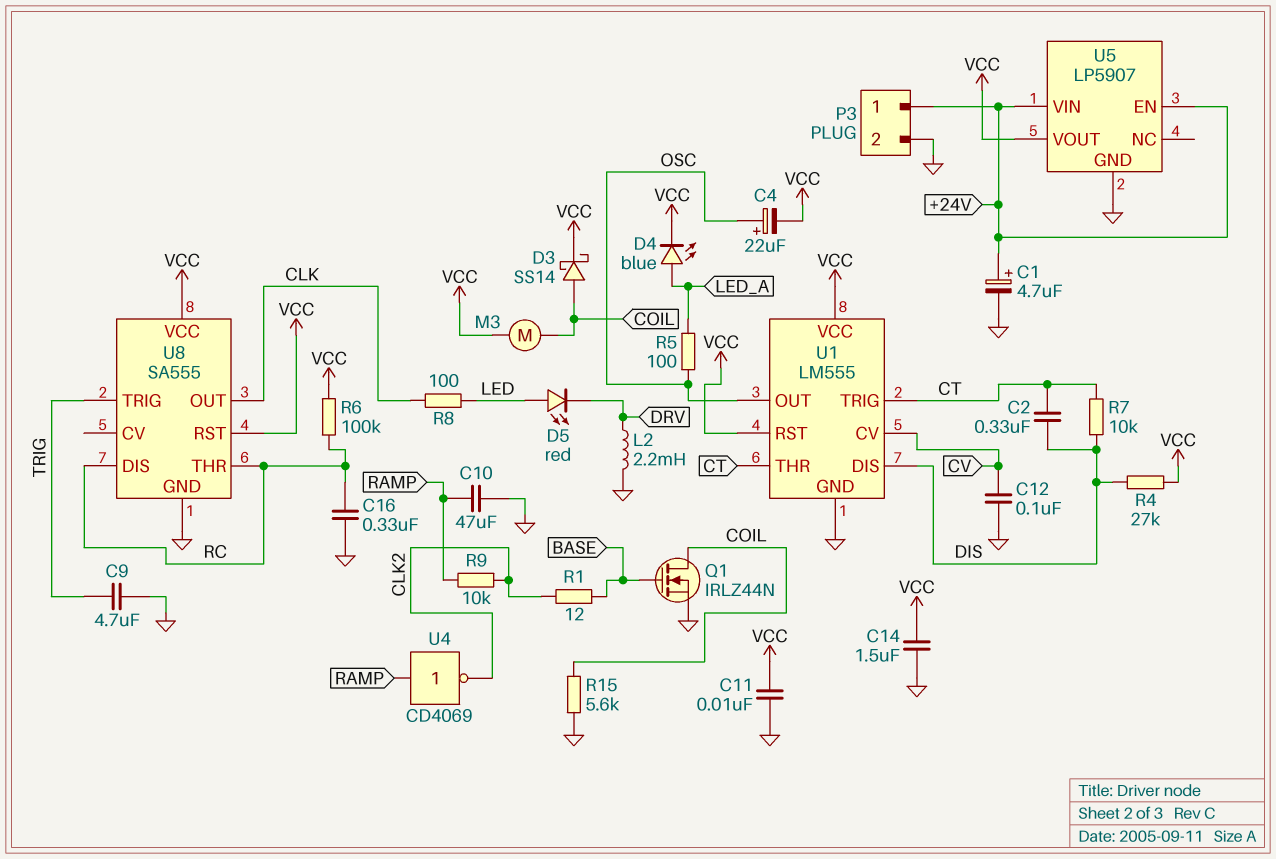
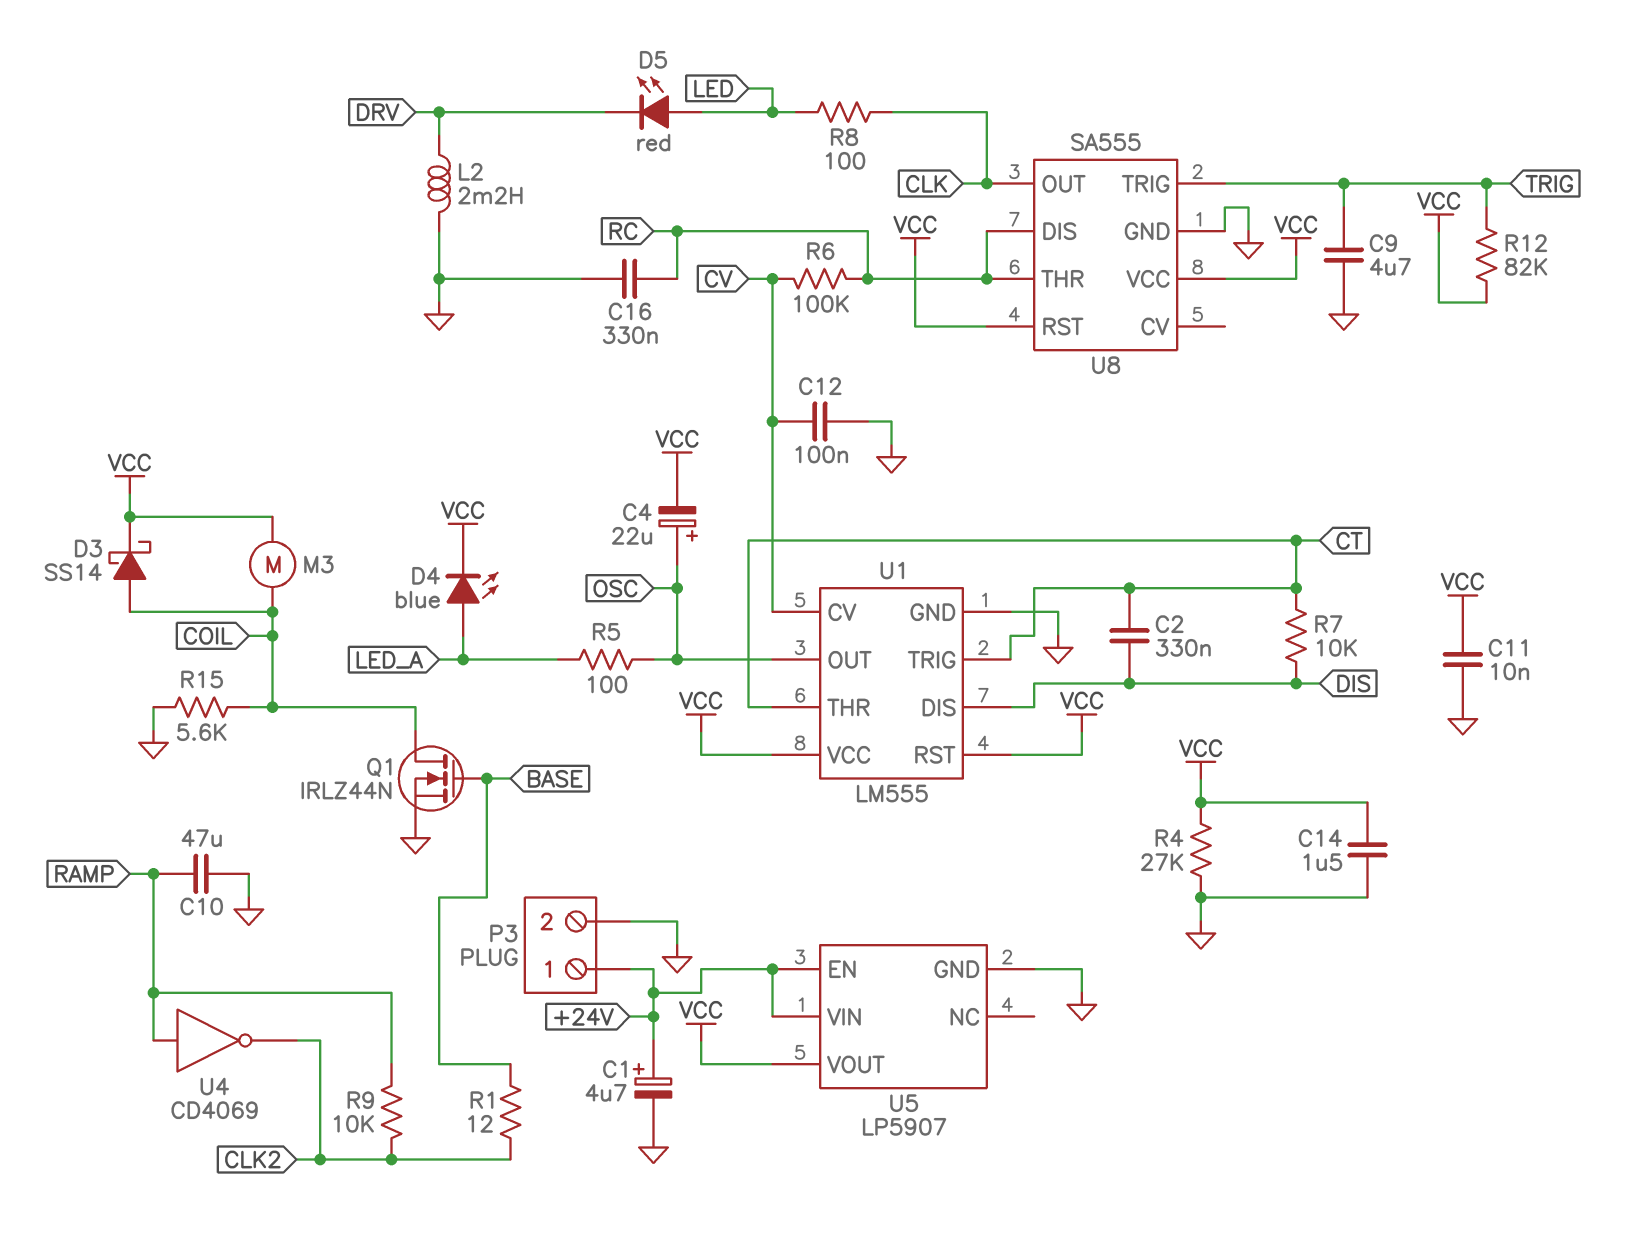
R4: 27k (DIS, VCC) -> 27k (GND, VCC)
R6: 100k (RC, VCC) -> 100k (CV, RC)
R12: none -> 82k (TRIG, VCC)

